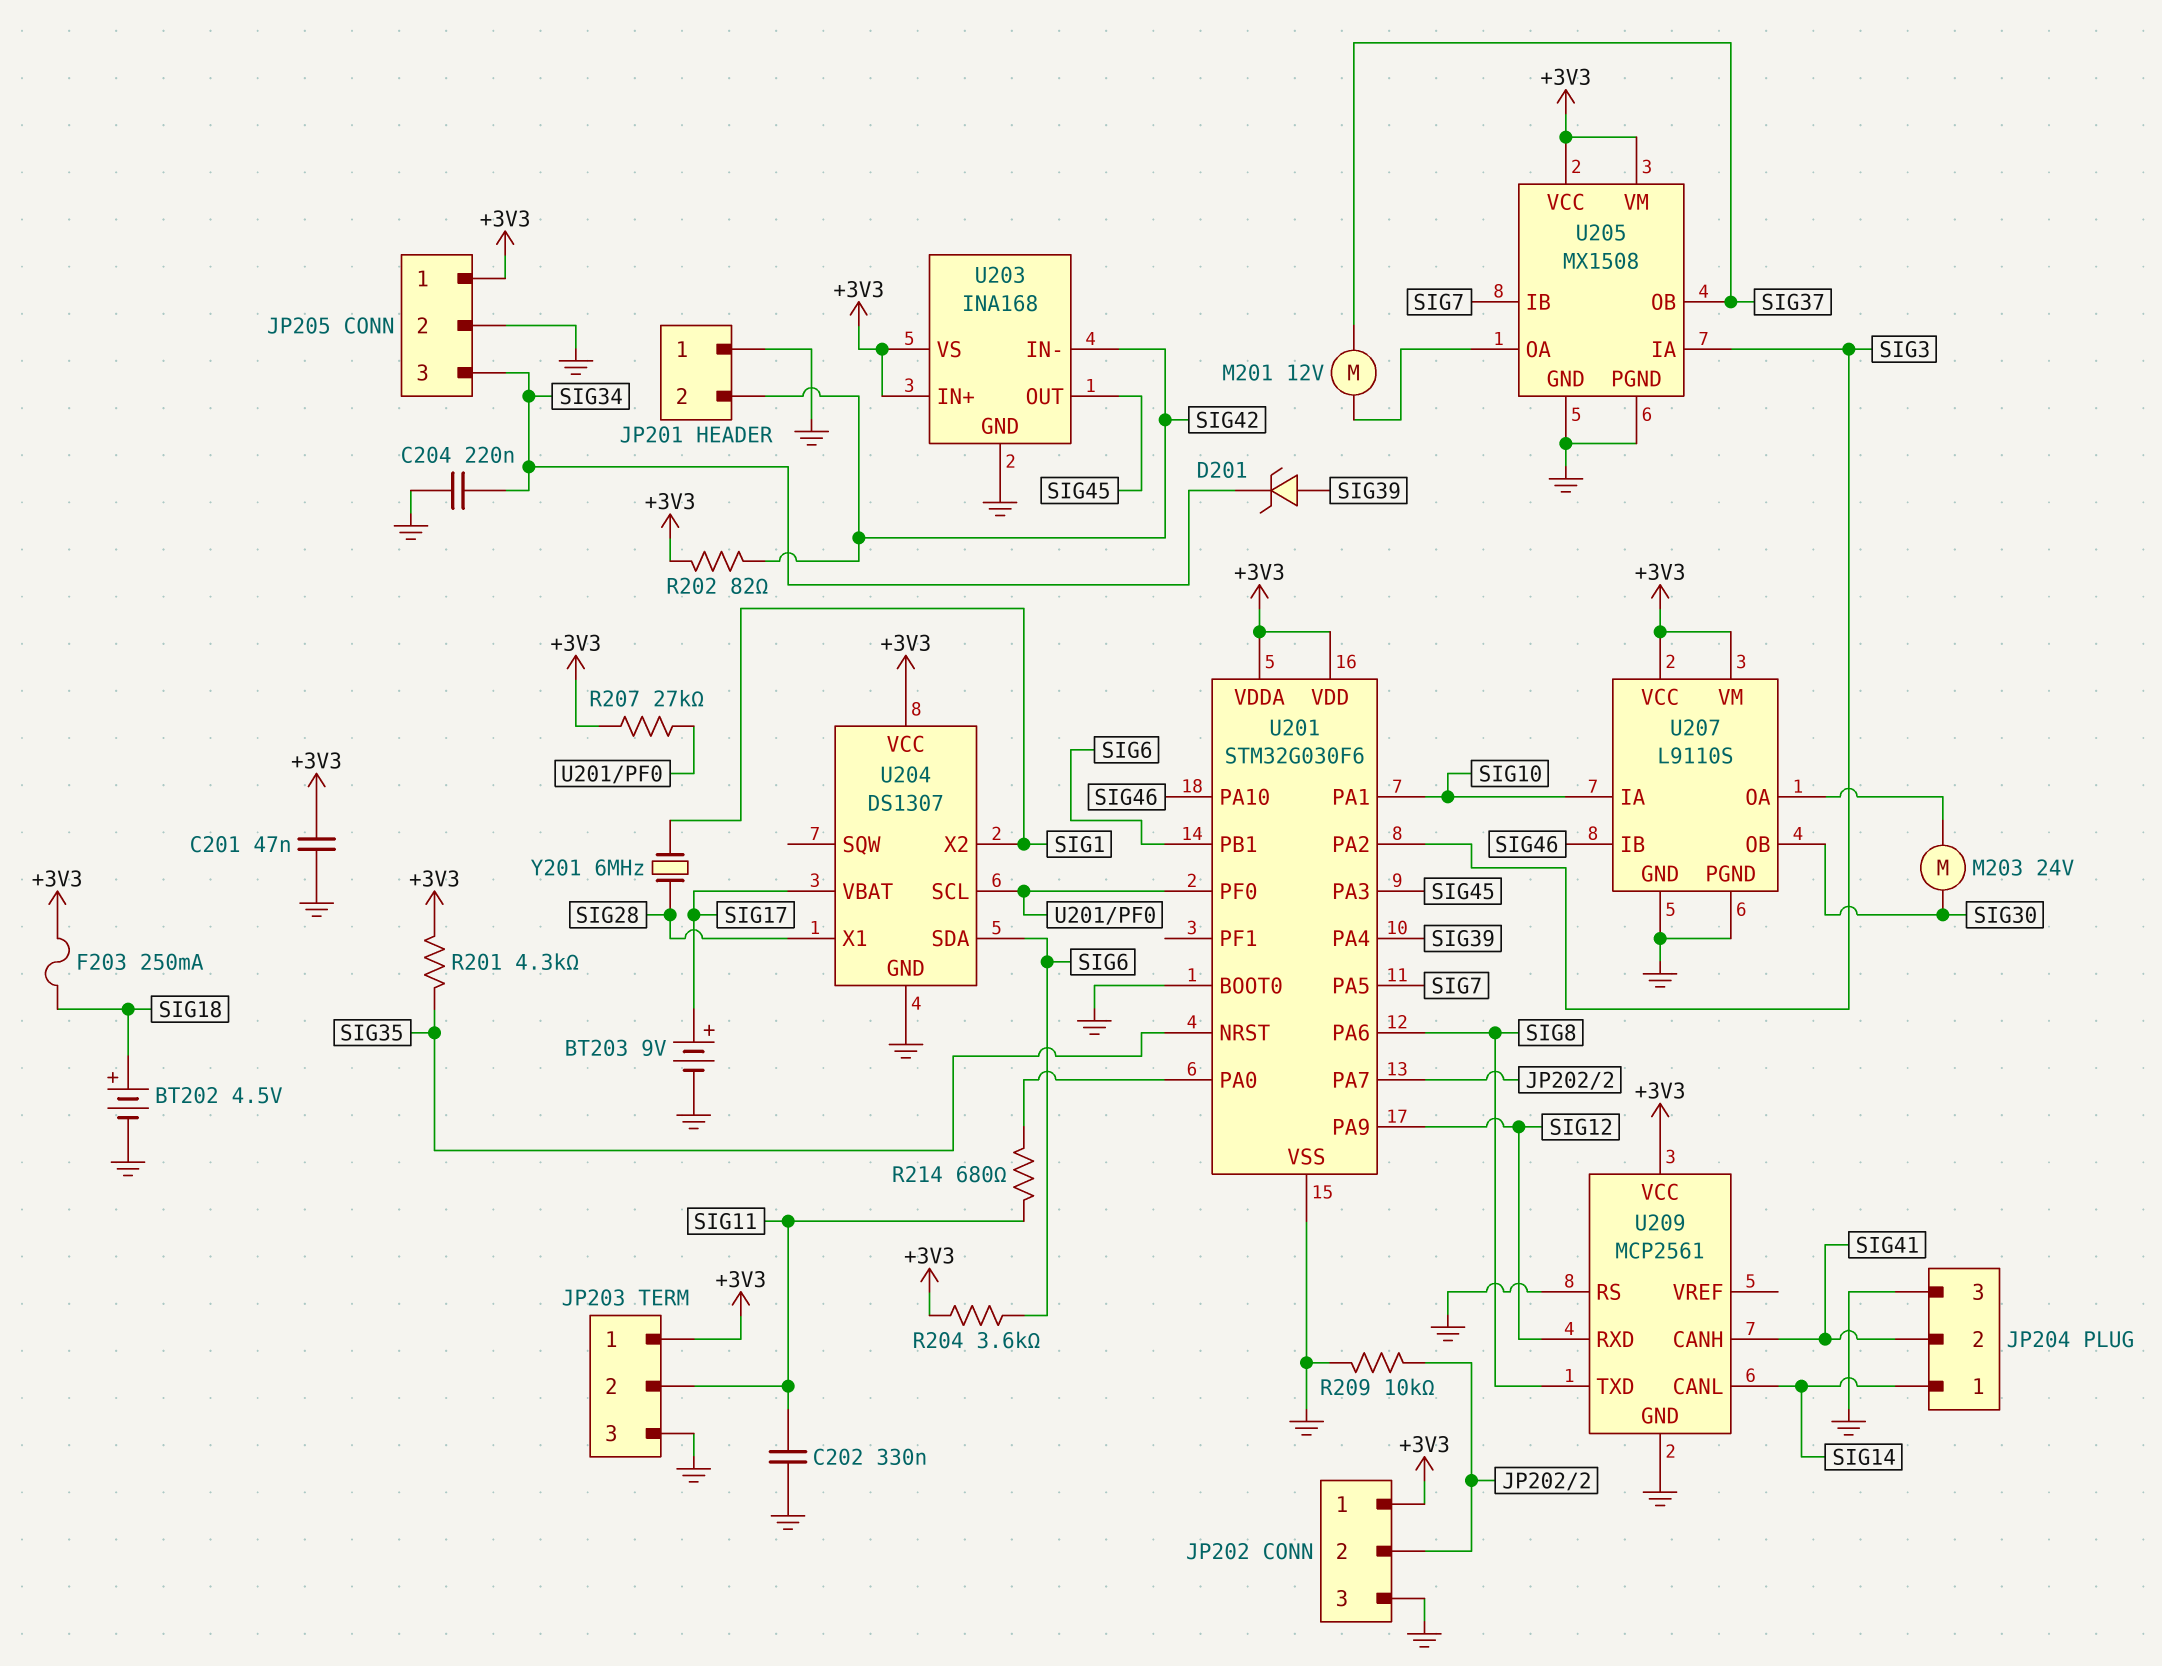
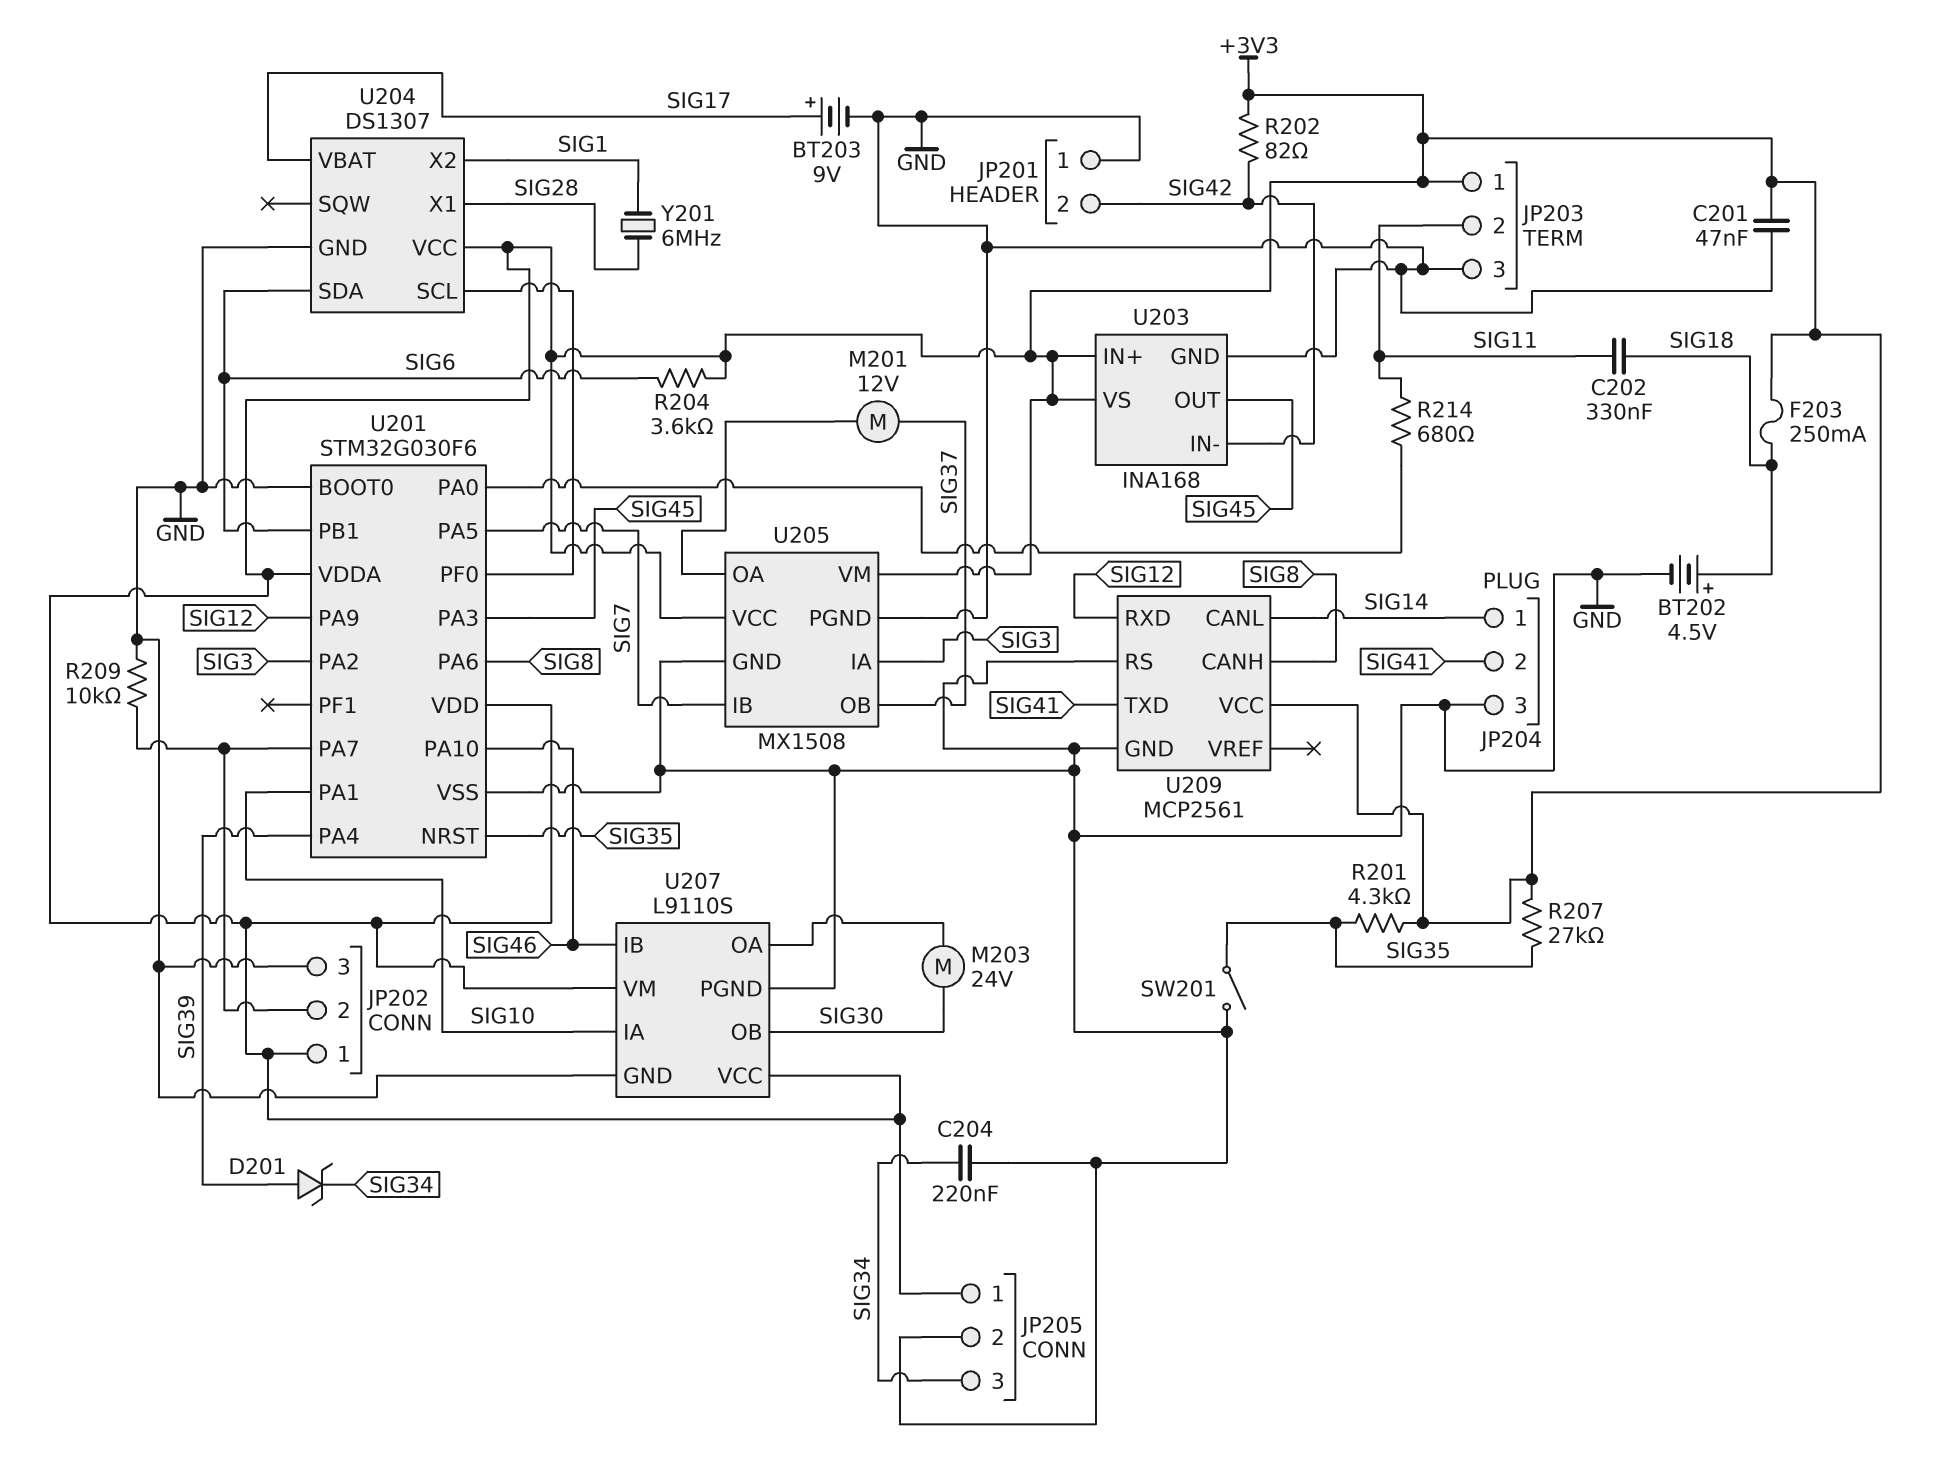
C202: 330nF (GND, SIG11) -> 330nF (SIG11, SIG18)
R207: 27k (+3V3, U201/PF0) -> 27k (+3V3, SIG35)
SW201: none -> switch (GND, SIG35)
U209 pin CANH: SIG41 -> SIG8
U209 pin TXD: SIG8 -> SIG41

